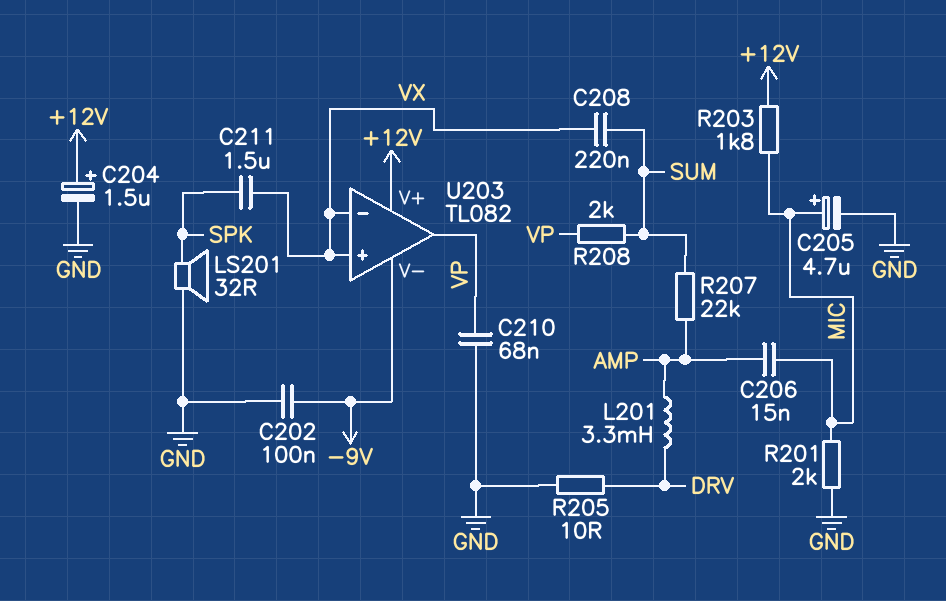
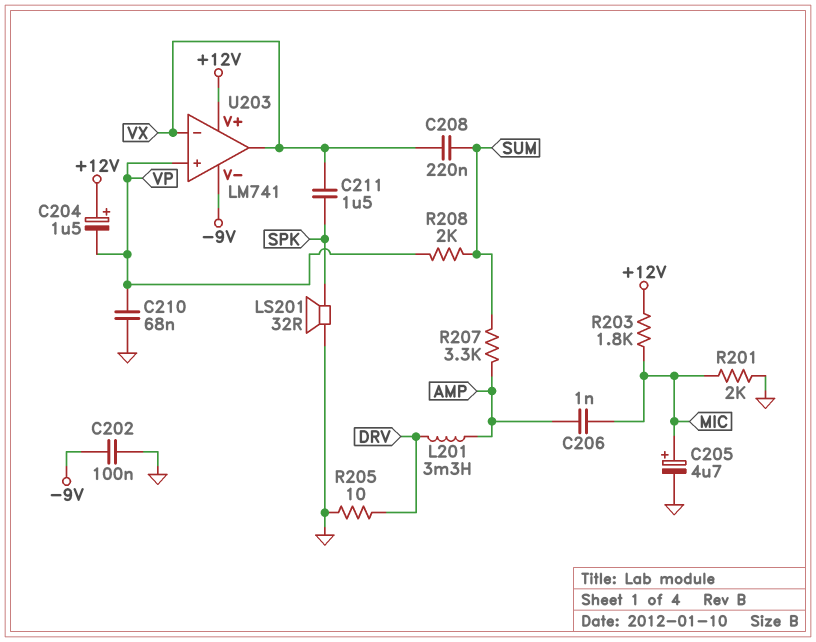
C204: 1.5uF (plus +12V, minus GND) -> 1.5uF (plus +12V, minus VP)
C206: 15nF (AMP, MIC) -> 1nF (AMP, MIC)
R207: 22k (AMP, SUM) -> 3.3k (AMP, SUM)
U203: TL082 -> LM741
U203 pin in+: VX -> VP
U203 pin out: VP -> VX

